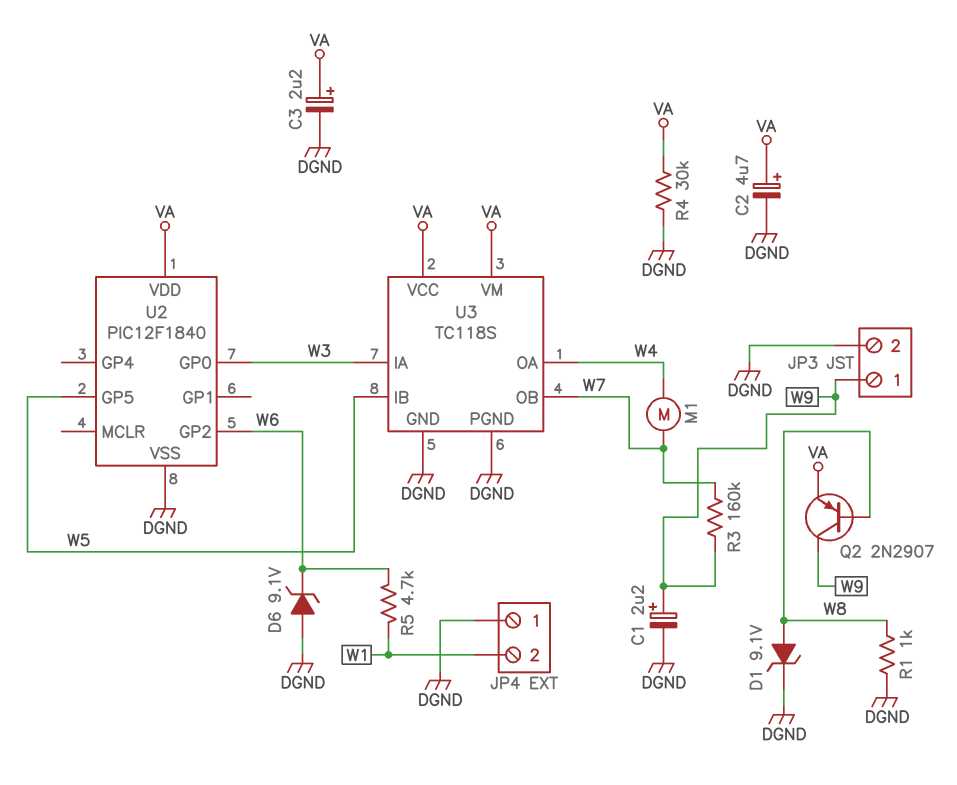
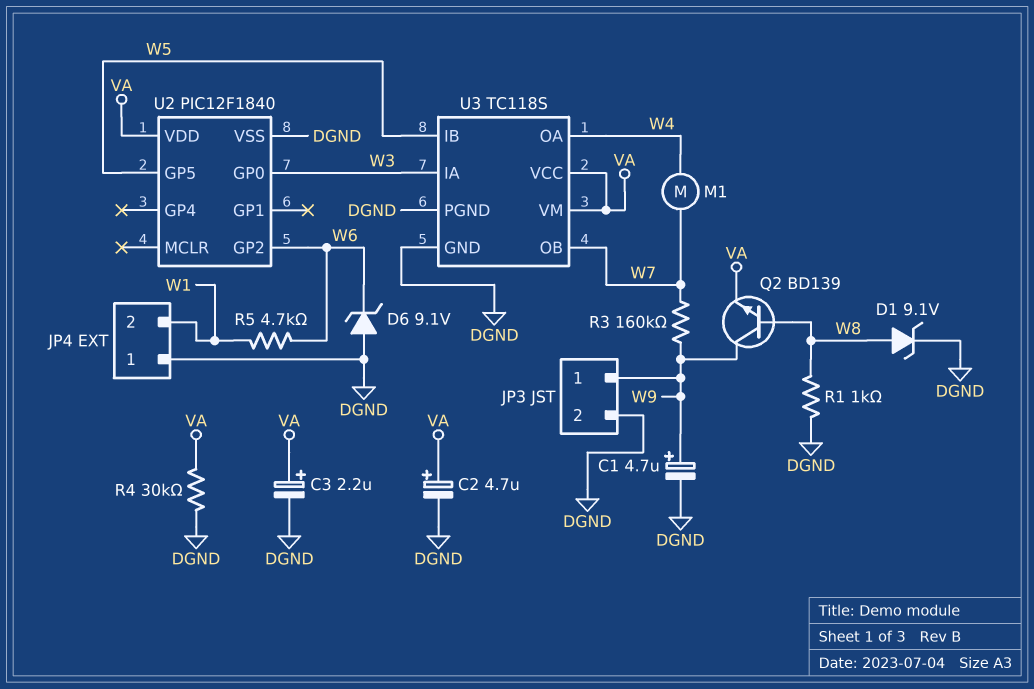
C1: 2.2uF (plus W9, minus DGND) -> 4.7uF (plus W9, minus DGND)
Q2: PNP 2N2907 (B W8, C W9, E VA) -> NPN BD139 (B W8, C W9, E VA)

